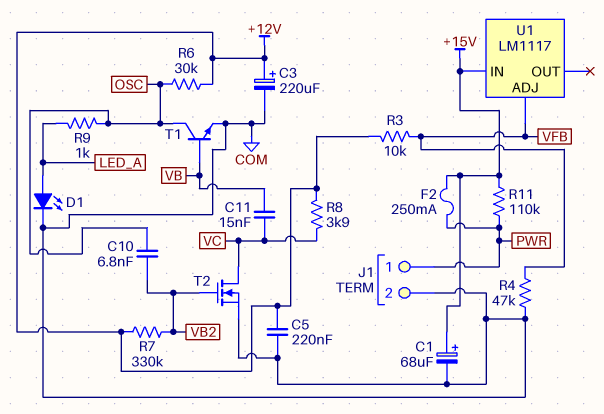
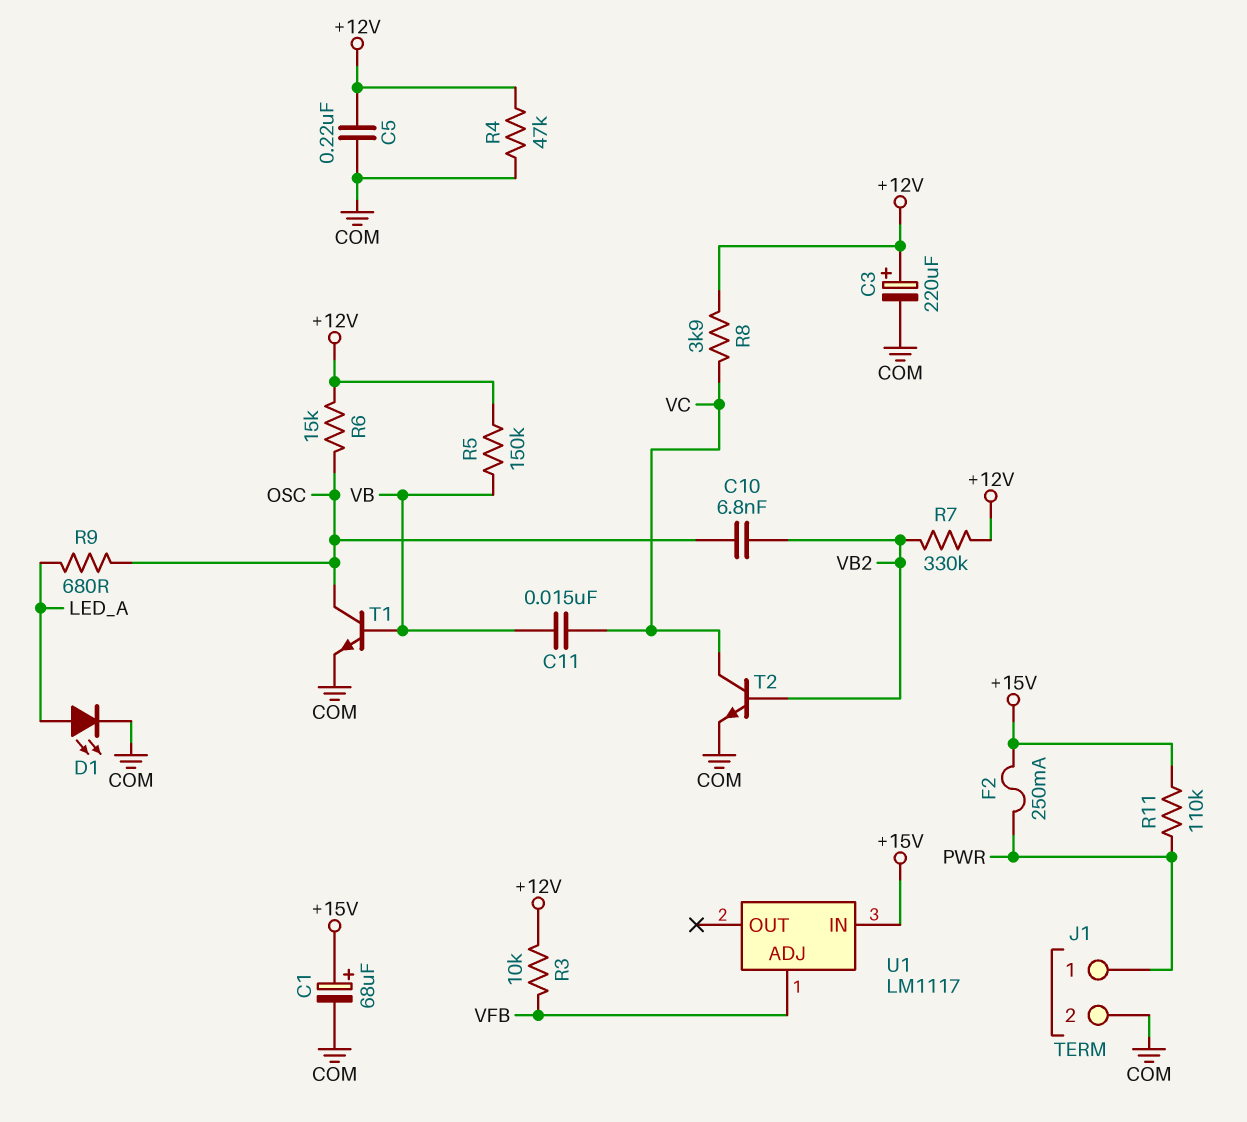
R4: 47k (COM, VFB) -> 47k (+12V, COM)
R5: none -> 150k (+12V, VB)
R6: 30k (+12V, OSC) -> 15k (+12V, OSC)
R9: 1k (LED_A, OSC) -> 680 (LED_A, OSC)
T2: NMOS (G VB2, D VC, S COM) -> NPN (B VB2, C VC, E COM)

